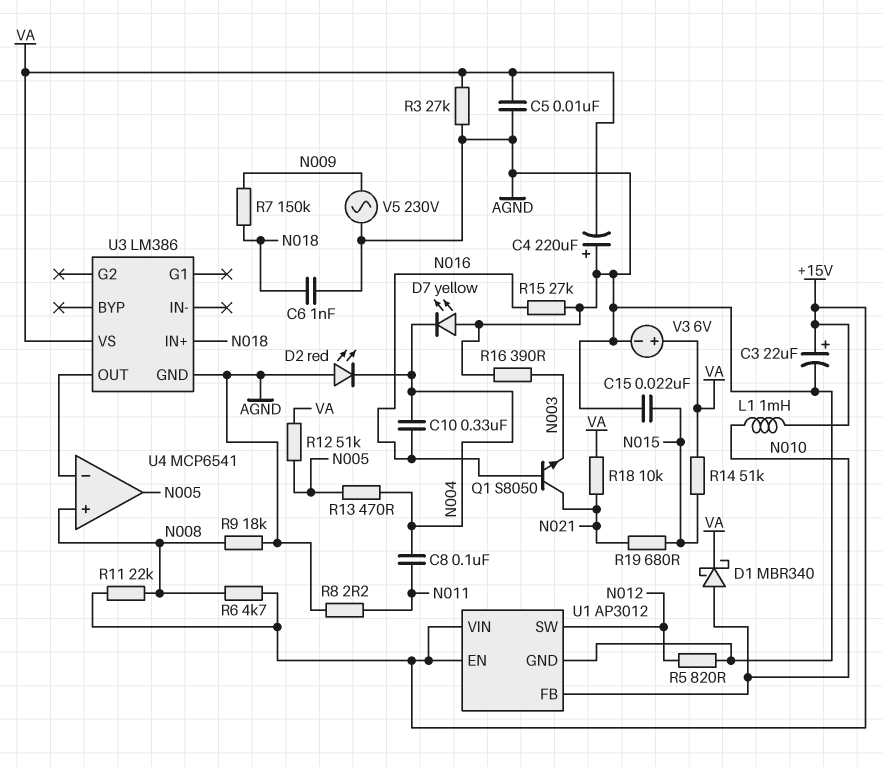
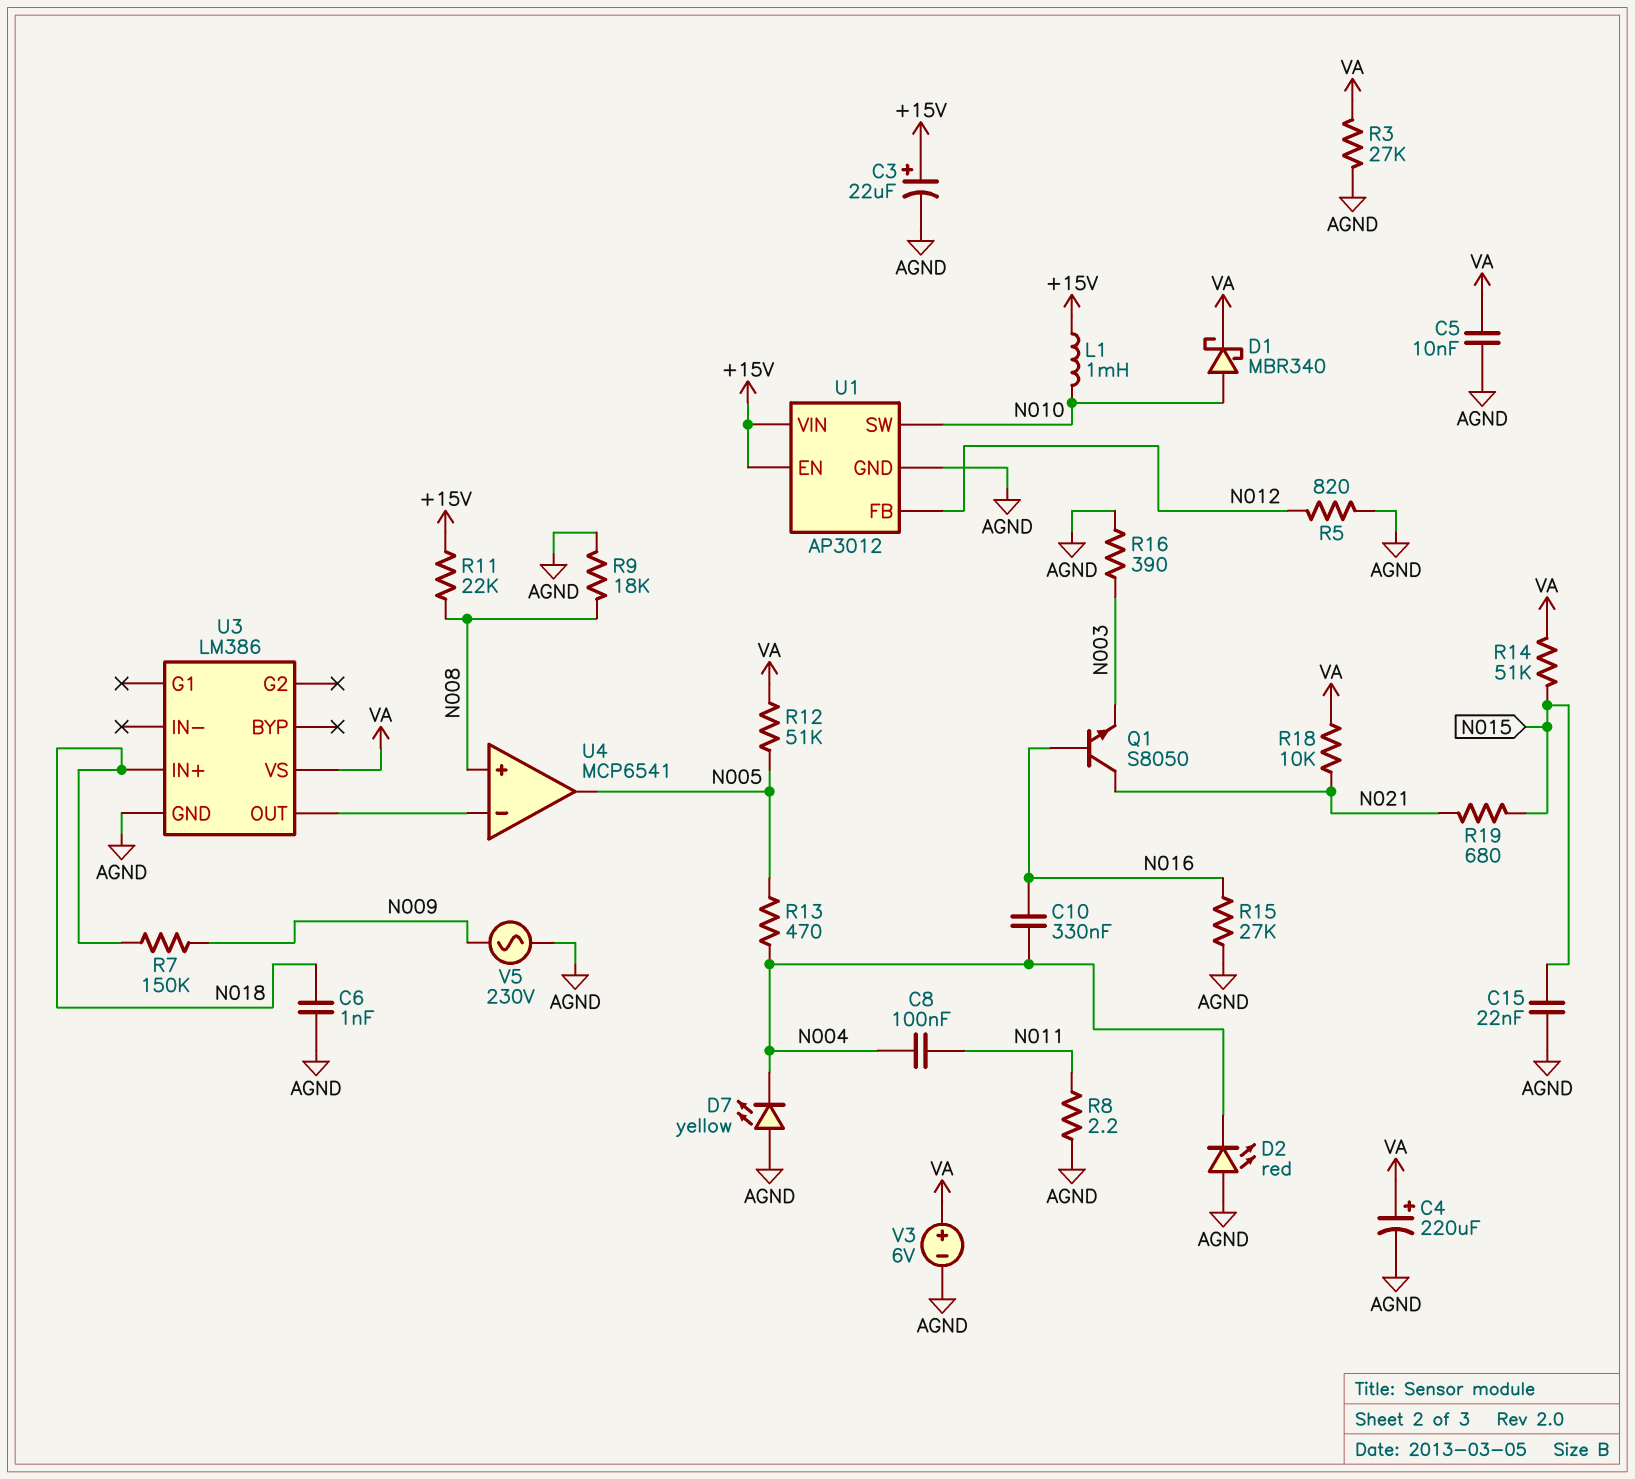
C4: 220uF (plus AGND, minus VA) -> 220uF (plus VA, minus AGND)
R6: 4.7k (+15V, N008) -> none
U1 pin FB: N010 -> N012
U1 pin SW: N012 -> N010

